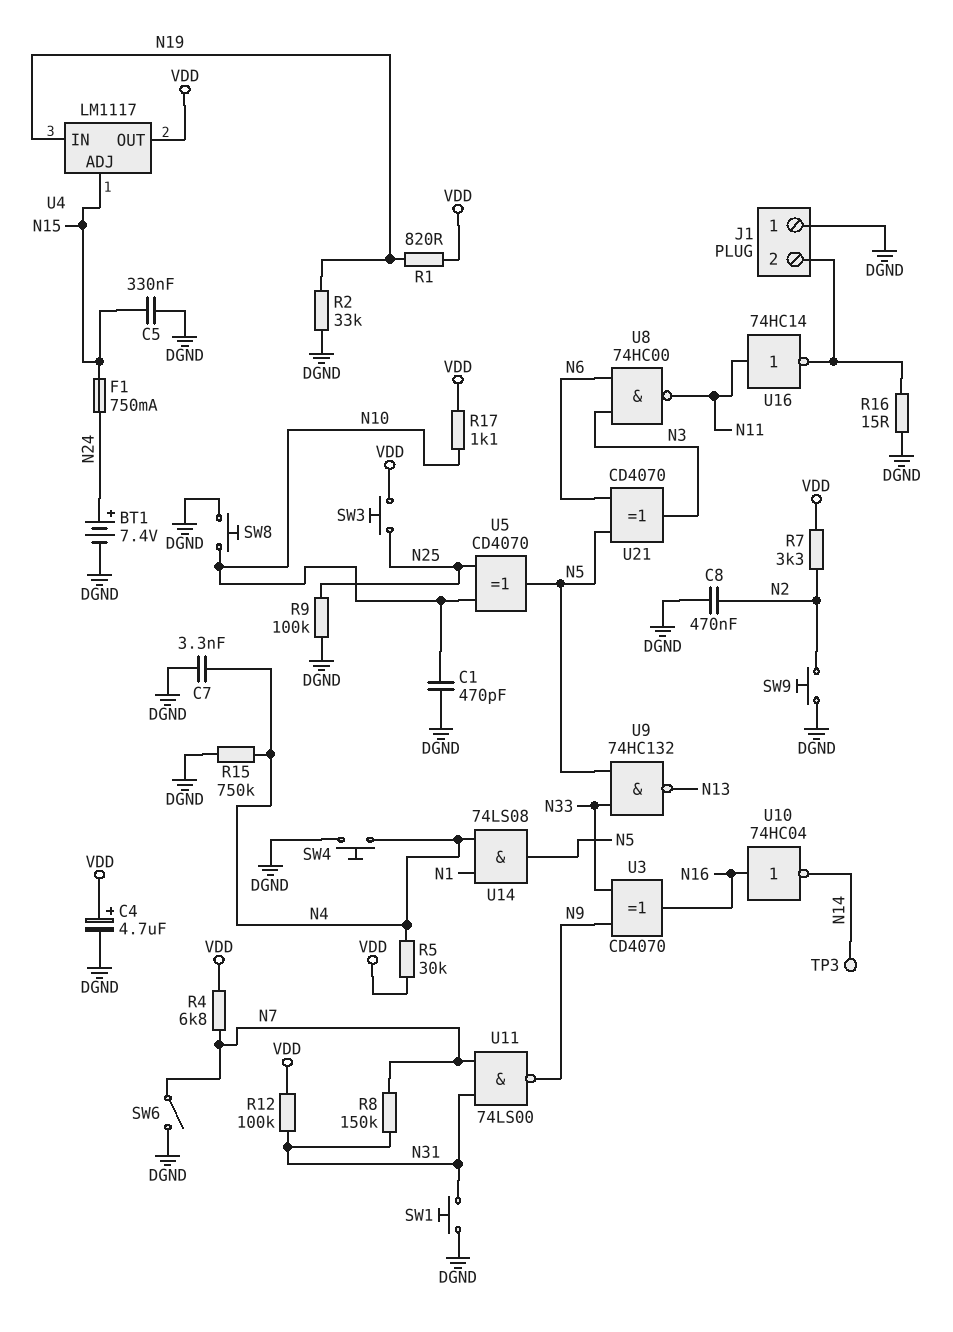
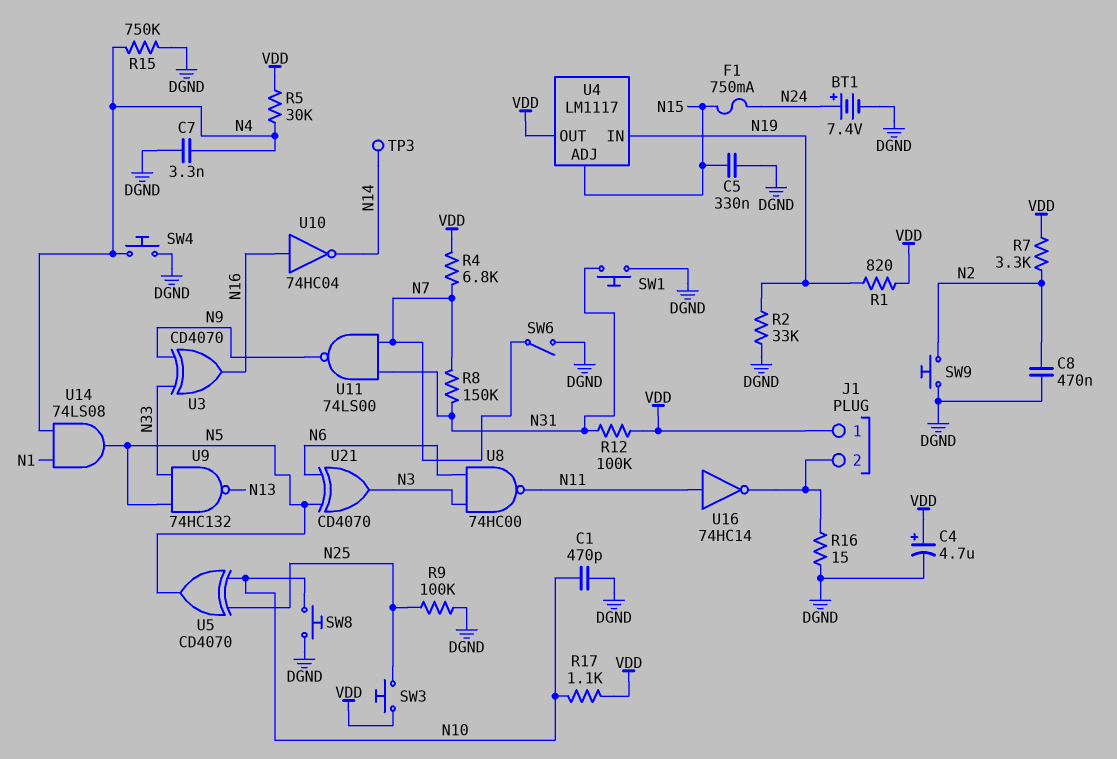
J1 pin 1: DGND -> VDD

